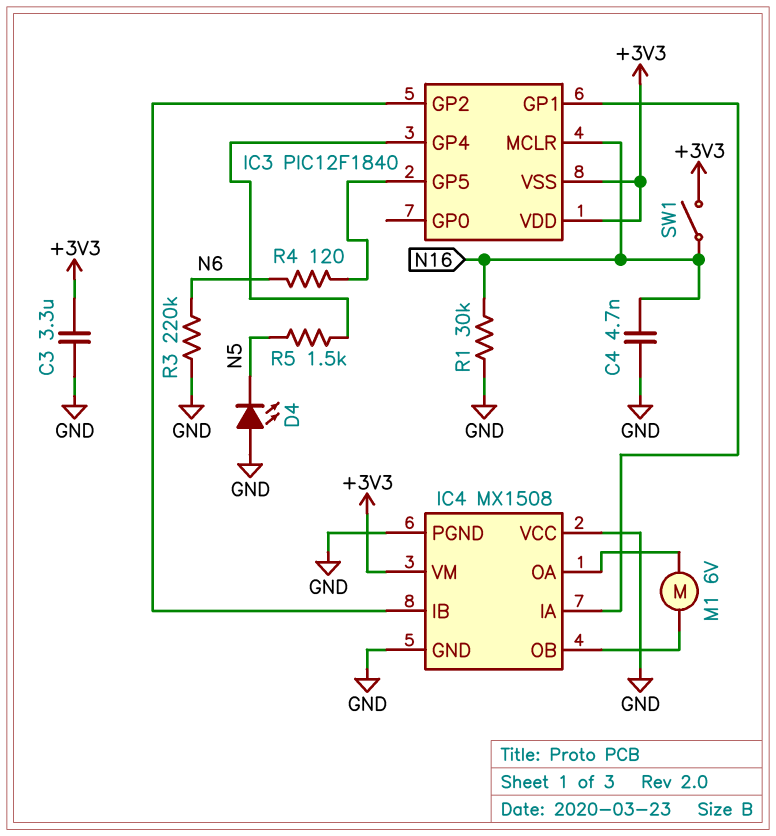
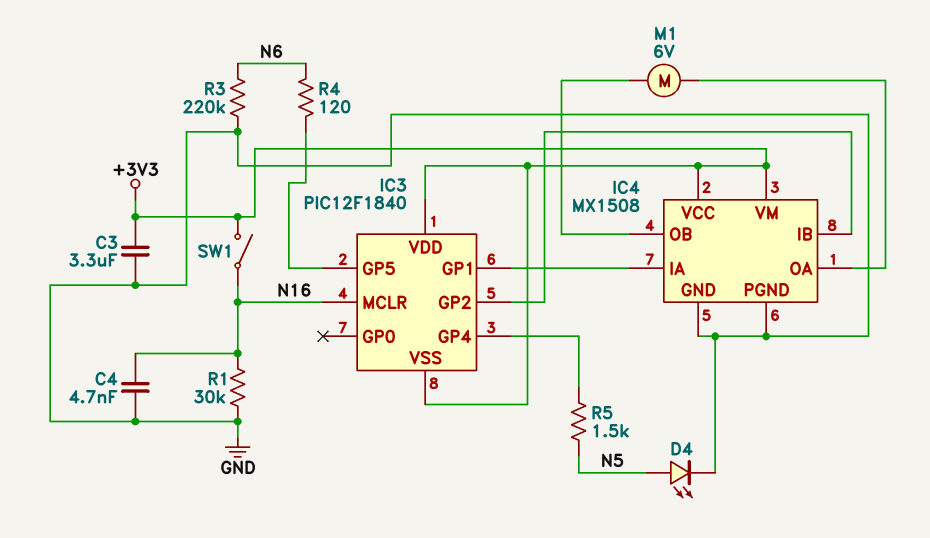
D4: LED (A GND, K N5) -> LED (A N5, K GND)
IC4 pin VCC: GND -> +3V3

